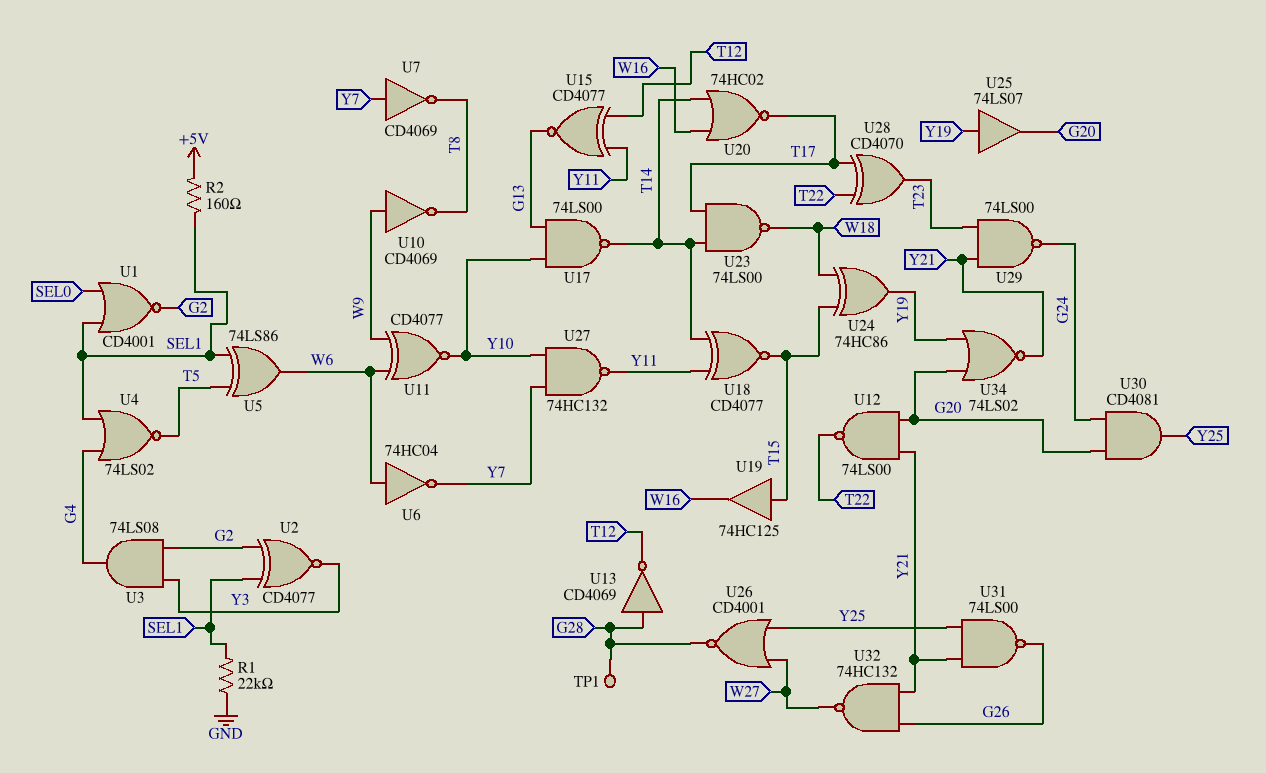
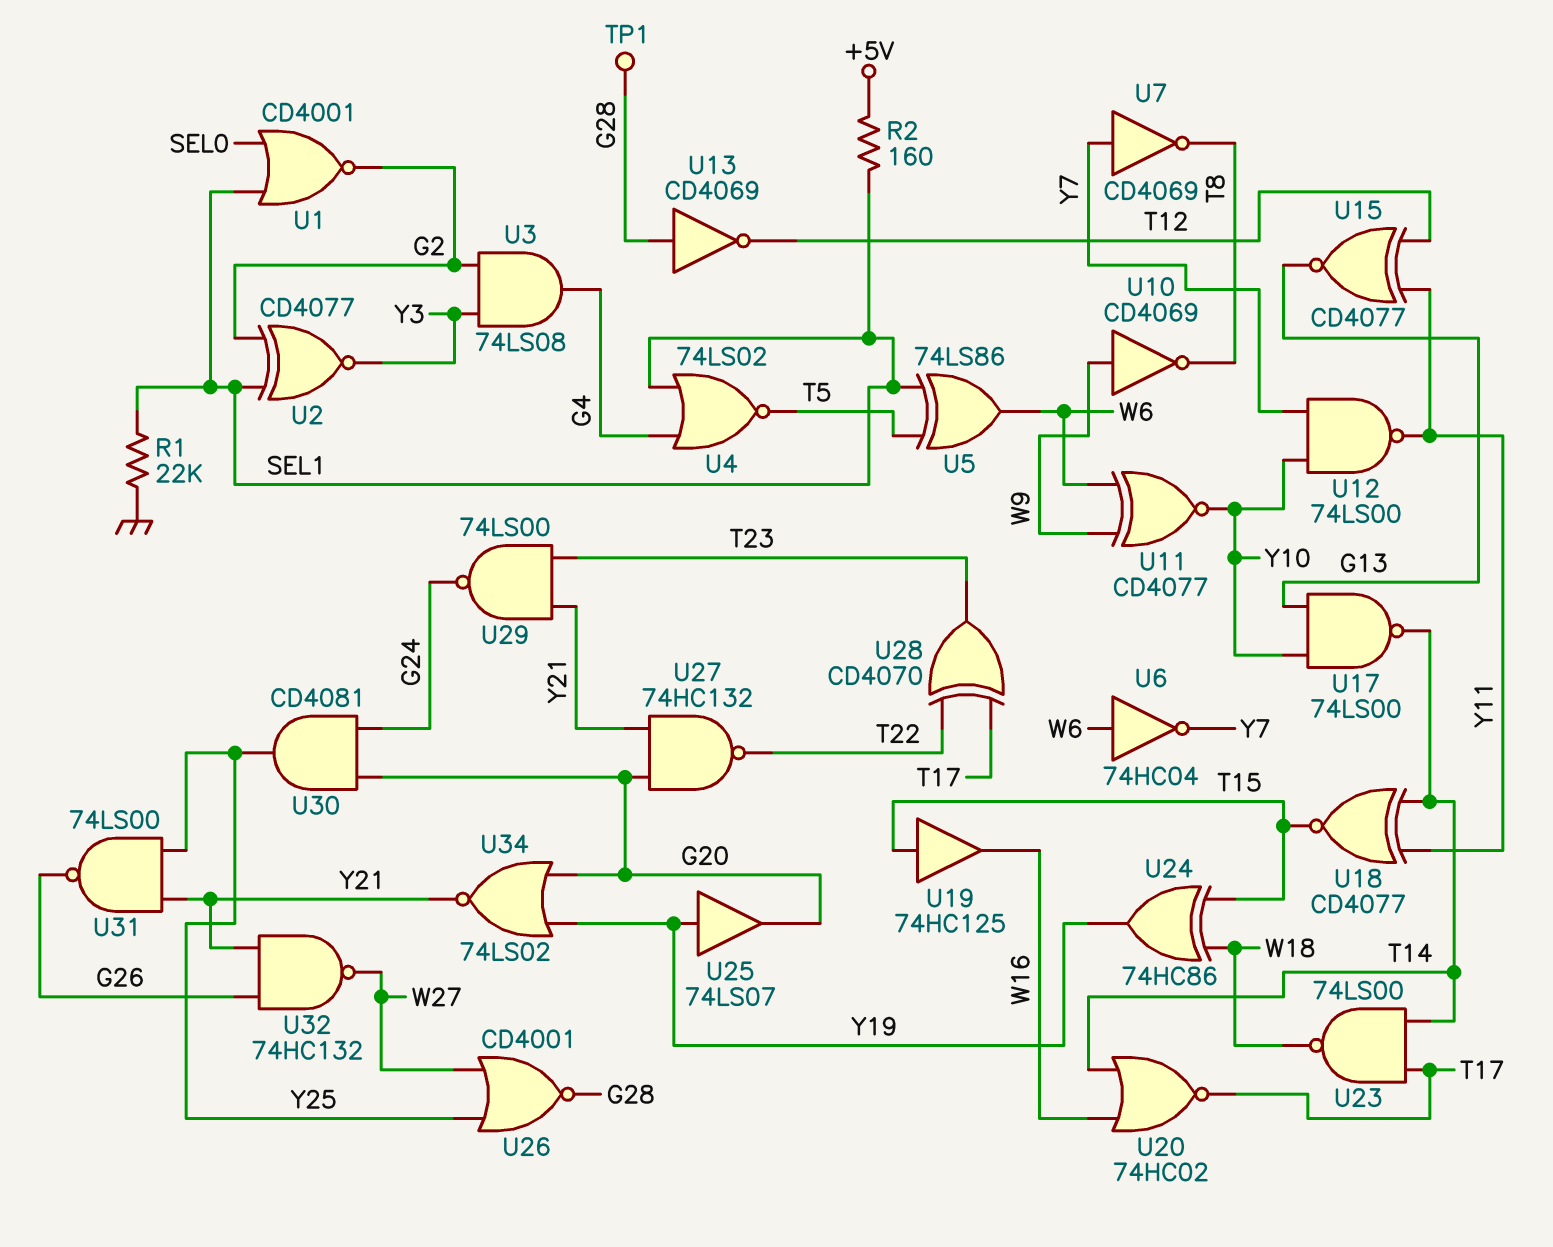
U12: NAND 74LS00 (in G20, in Y21, out T22) -> NAND 74LS00 (in Y7, in Y10, out Y11)
U27: NAND 74HC132 (in Y7, in Y10, out Y11) -> NAND 74HC132 (in G20, in Y21, out T22)

